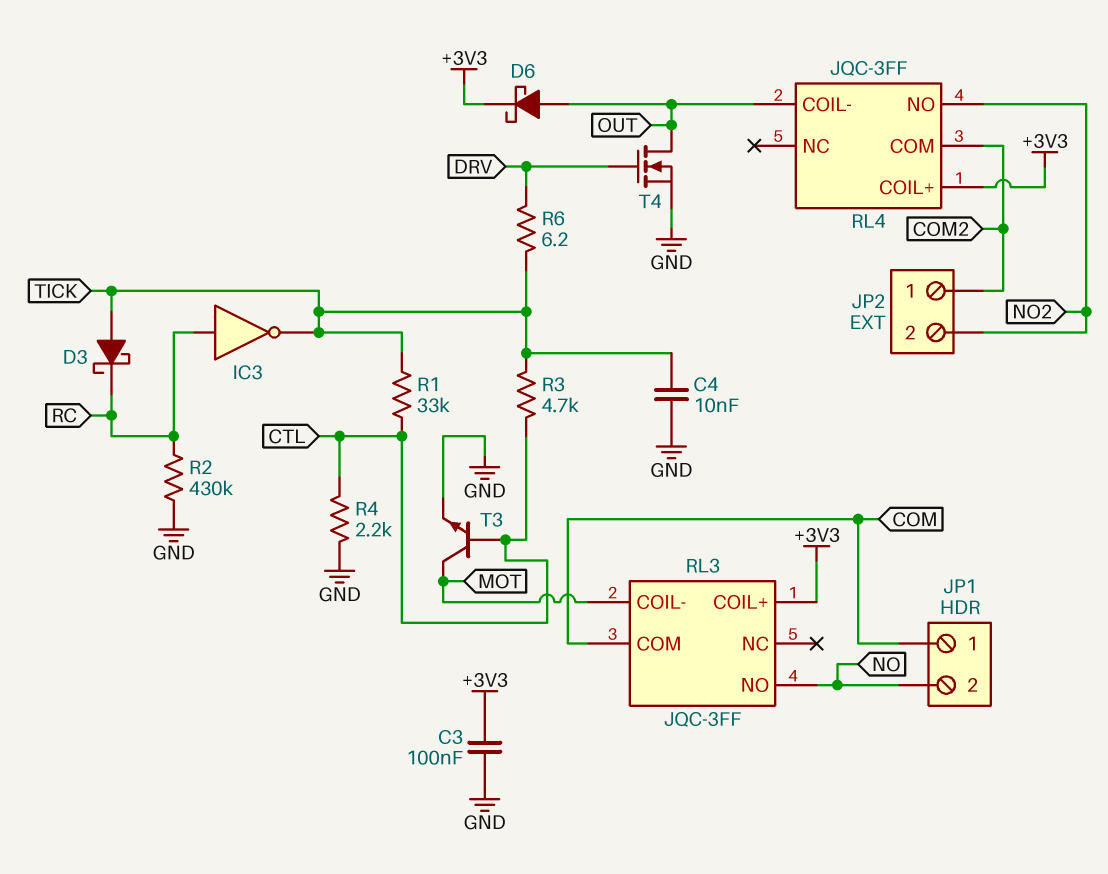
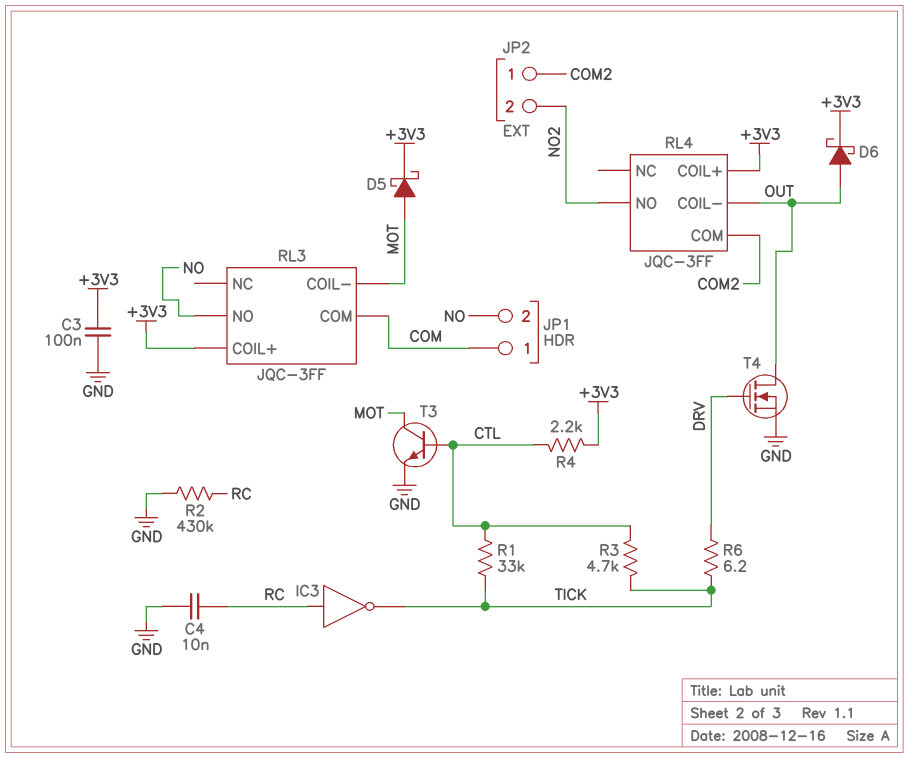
C4: 10nF (GND, TICK) -> 10nF (GND, RC)
D3: schottky (A TICK, K RC) -> none
D5: none -> schottky (A MOT, K +3V3)
R4: 2.2k (CTL, GND) -> 2.2k (+3V3, CTL)

